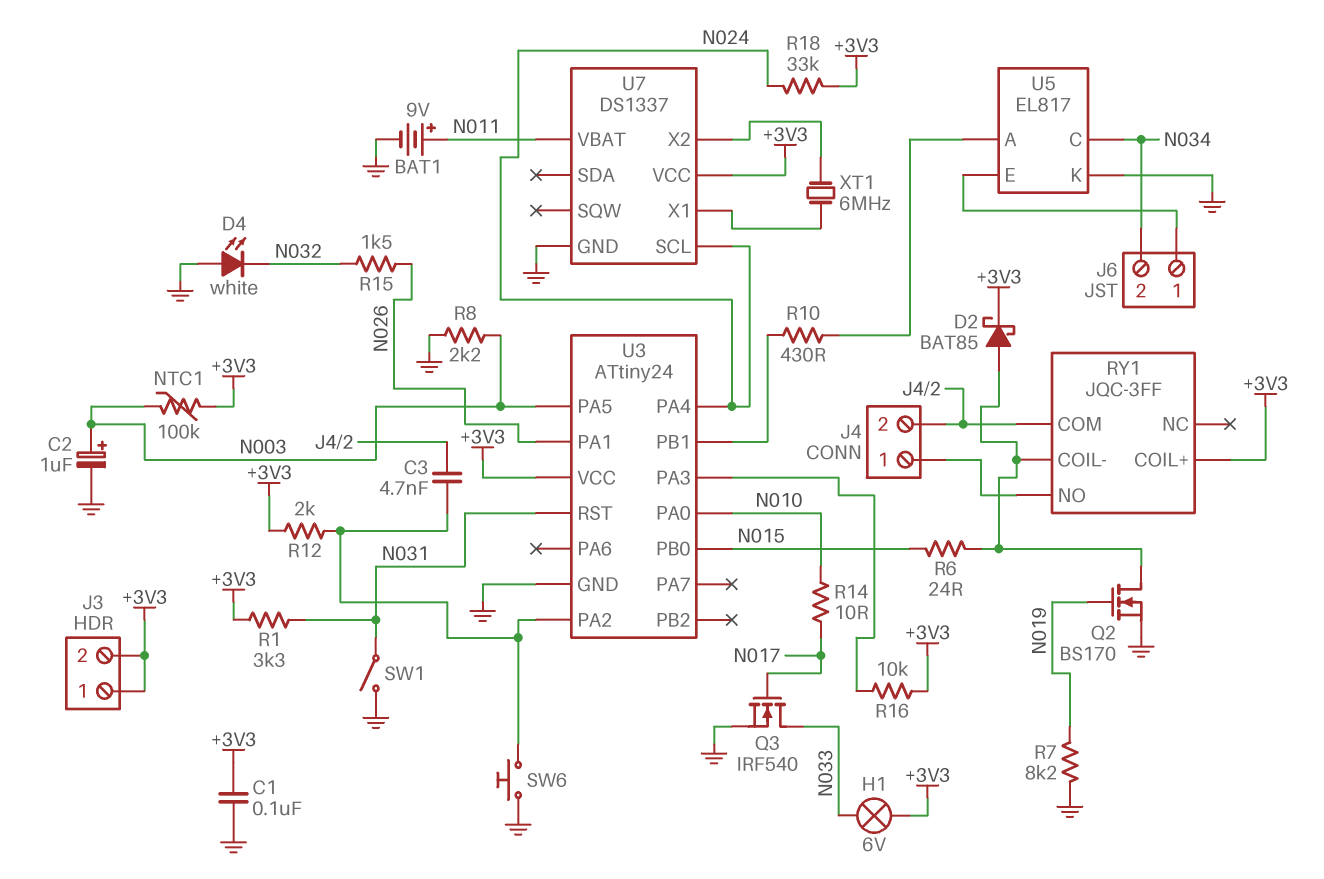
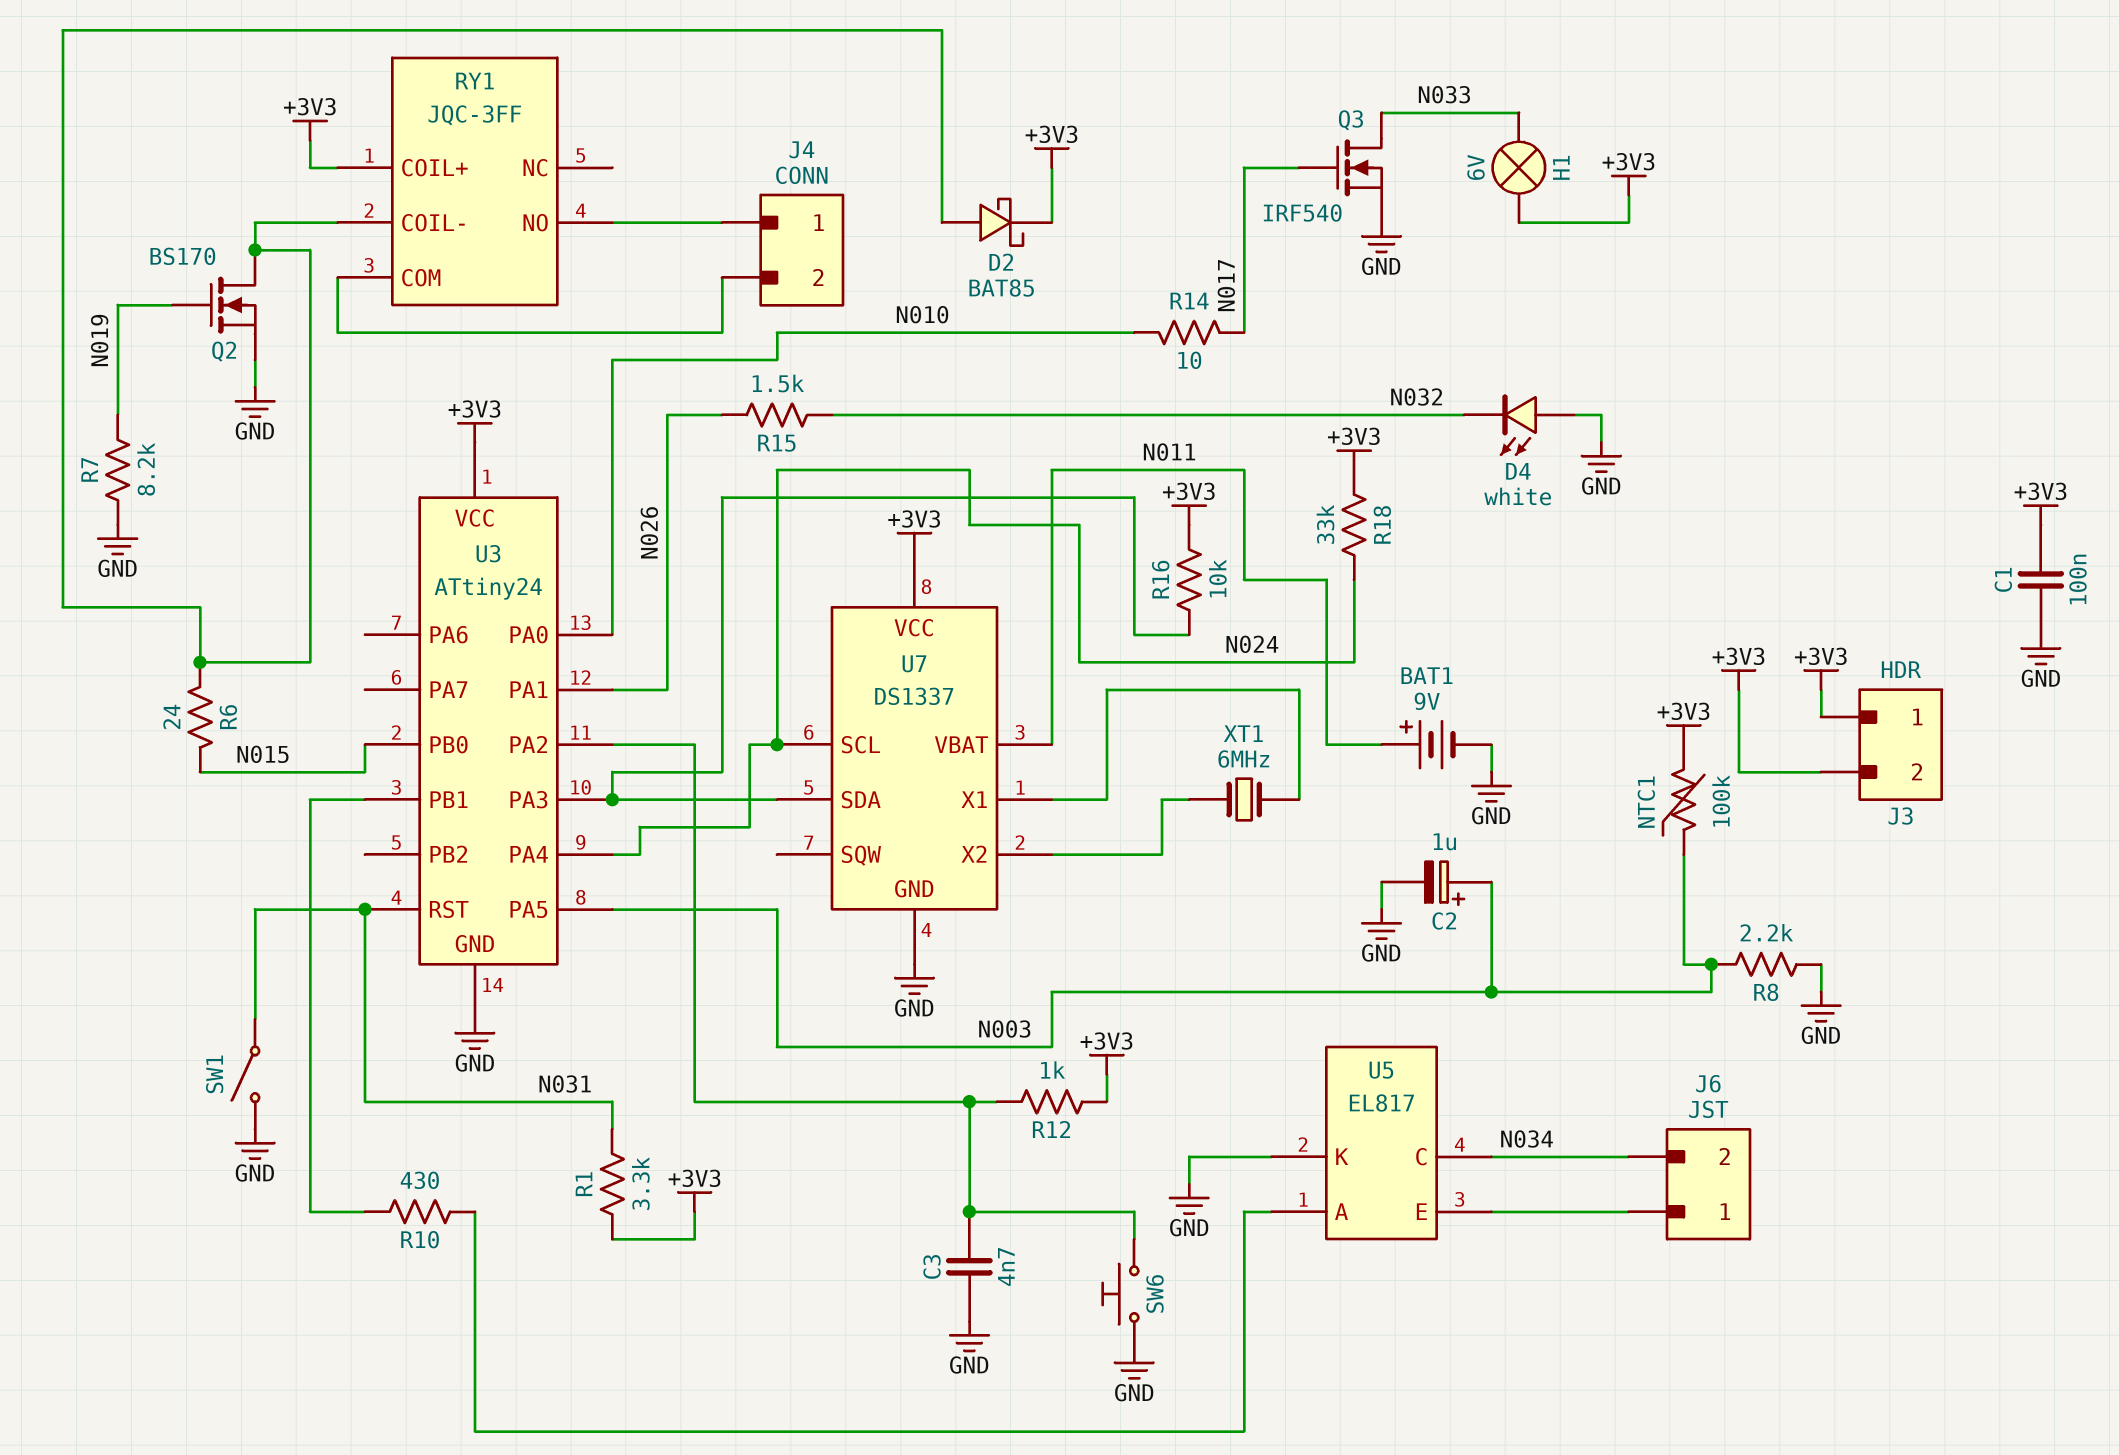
C3: 4.7nF (J4/2, U3/PA2) -> 4.7nF (GND, U3/PA2)
R12: 2k (+3V3, U3/PA2) -> 1k (+3V3, U3/PA2)
U7 pin SDA: none -> U3/PA3

